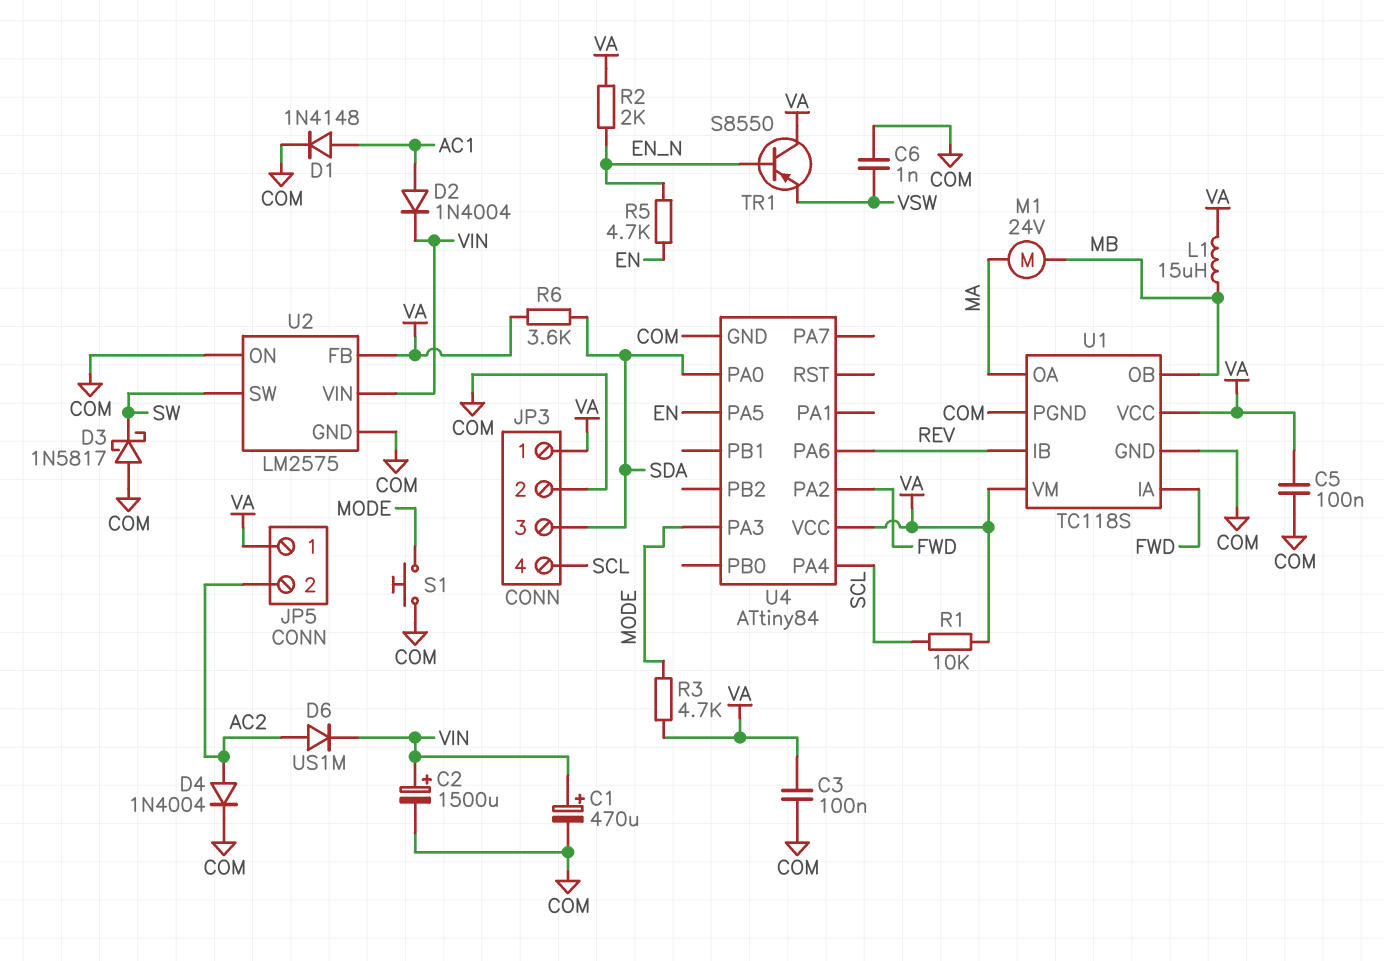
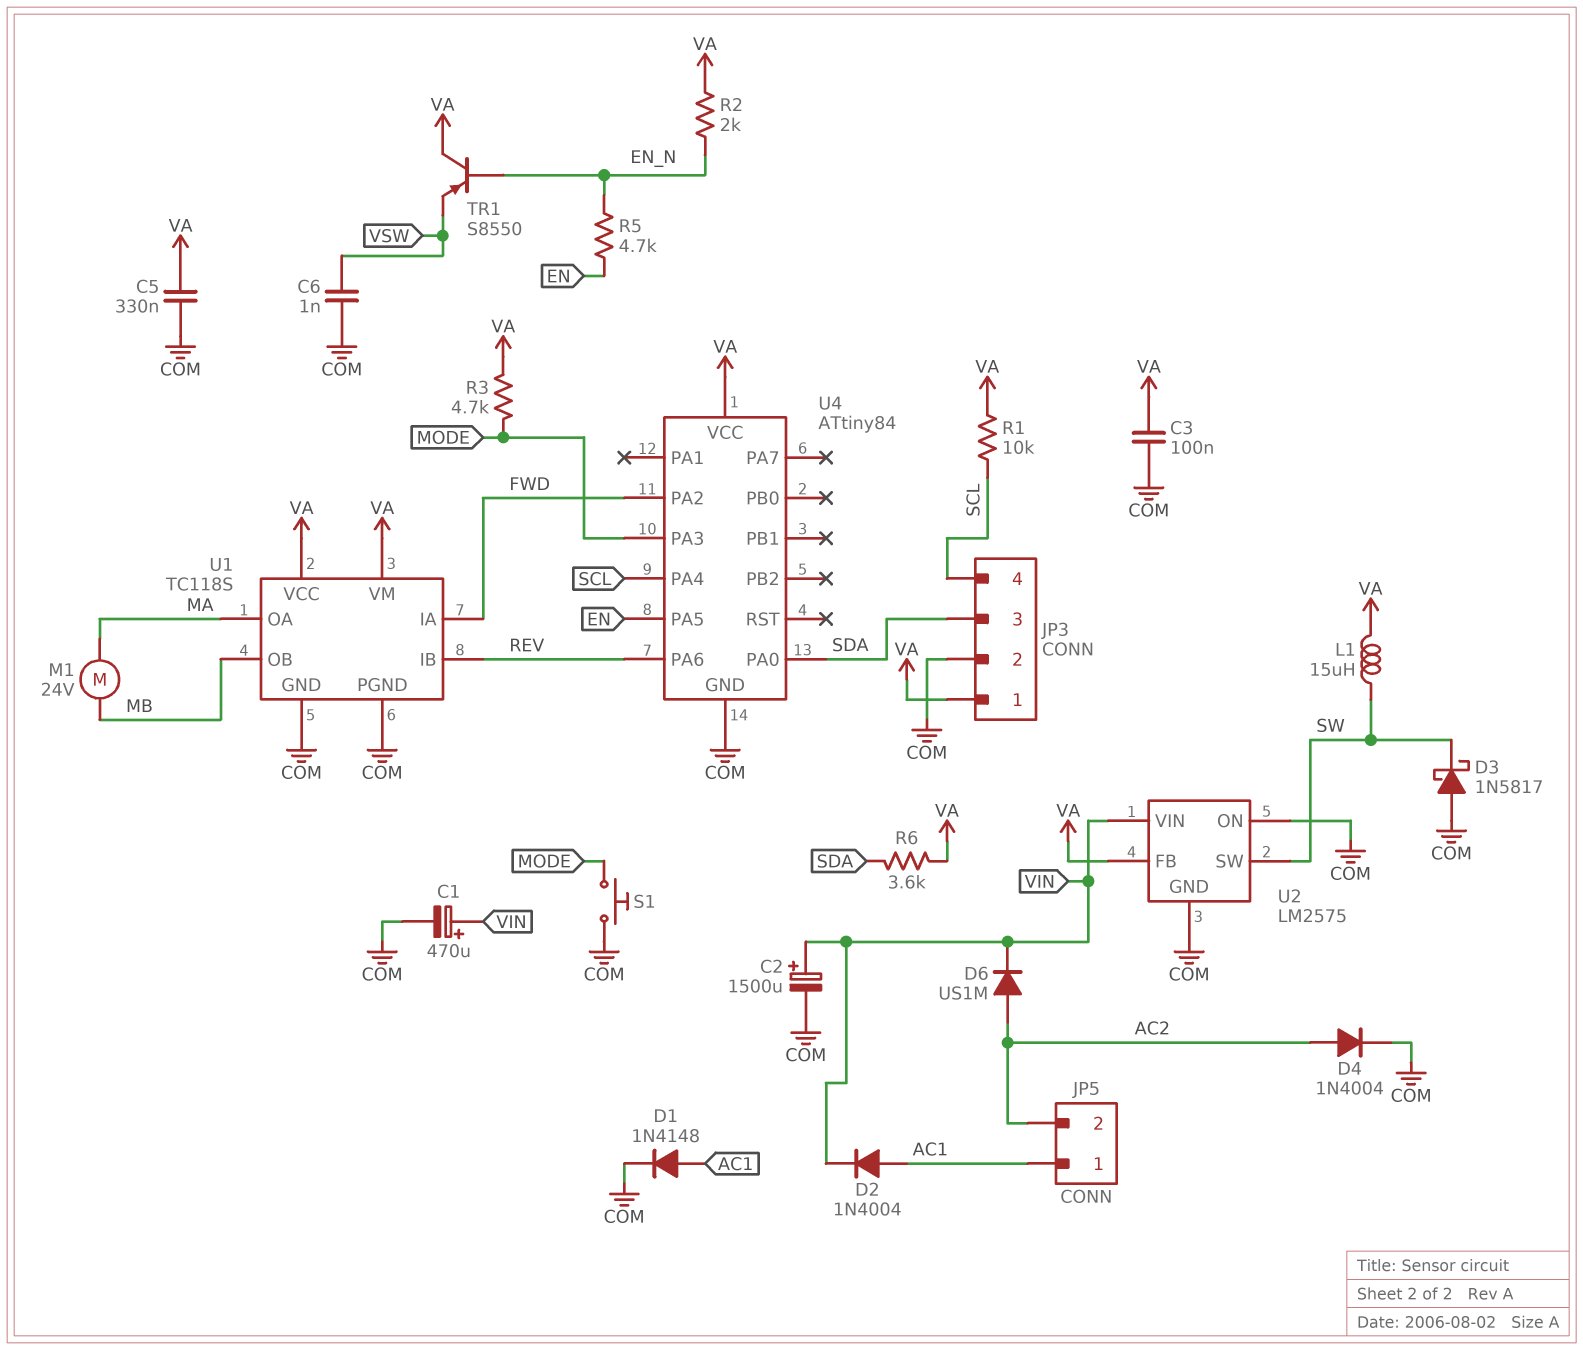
C5: 100nF (COM, VA) -> 330nF (COM, VA)
JP5 pin 1: VA -> AC1
L1: 15uH (MB, VA) -> 15uH (SW, VA)

